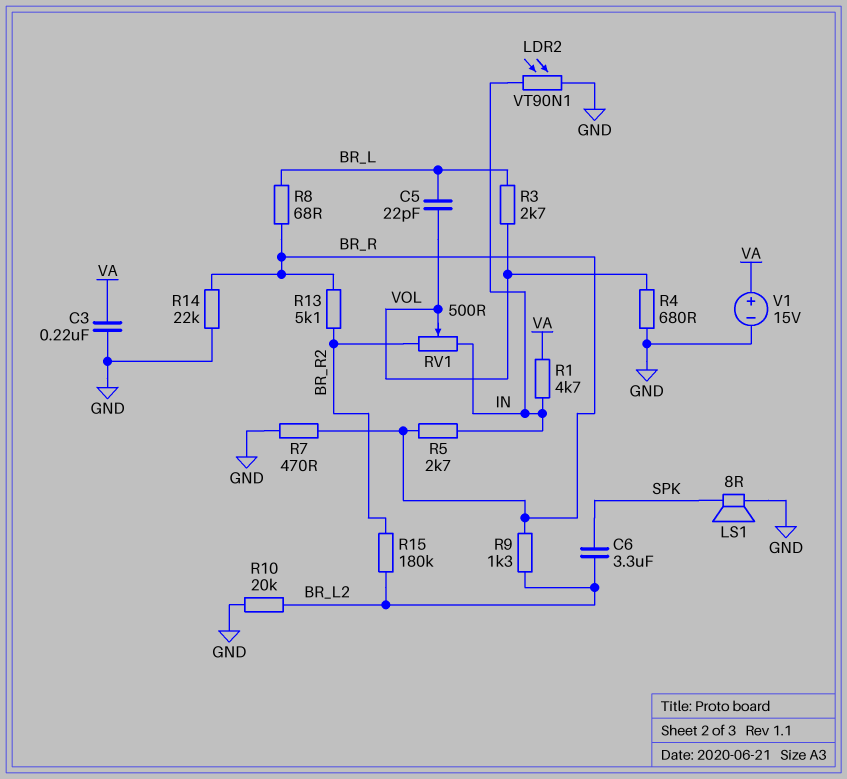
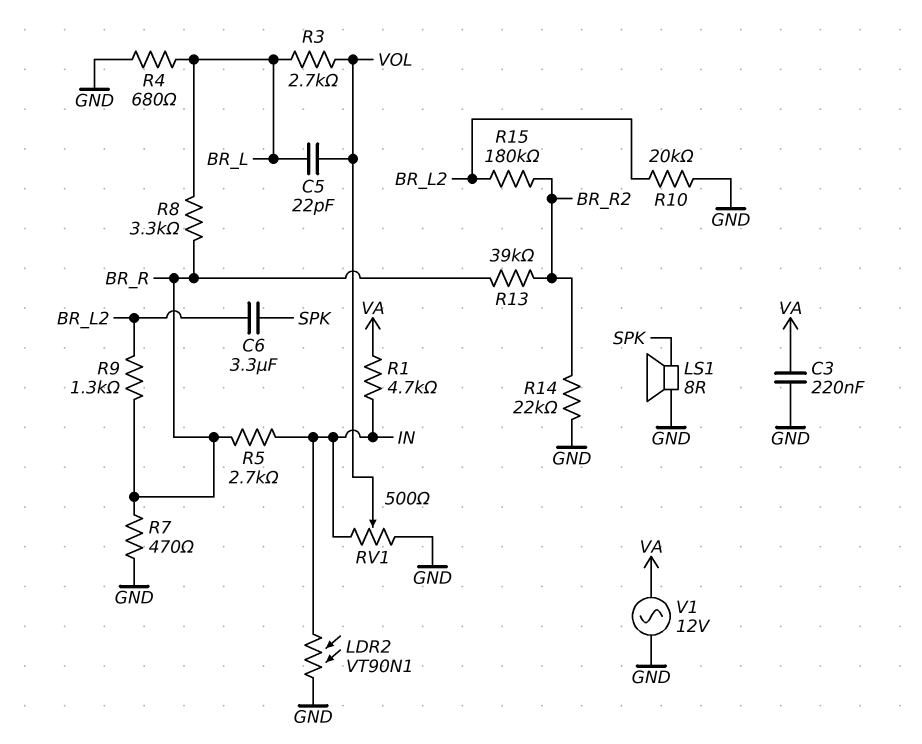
R4: 680 (GND, VOL) -> 680 (BR_L, GND)
R8: 68 (BR_L, BR_R) -> 3.3k (BR_L, BR_R)
R13: 5.1k (BR_R, BR_R2) -> 39k (BR_R, BR_R2)
R14: 22k (BR_R, GND) -> 22k (BR_R2, GND)
RV1: 500 (BR_R2, IN, wiper VOL) -> 500 (GND, IN, wiper VOL)
V1: 15V (plus VA, minus GND) -> AC 12V (GND, VA)

